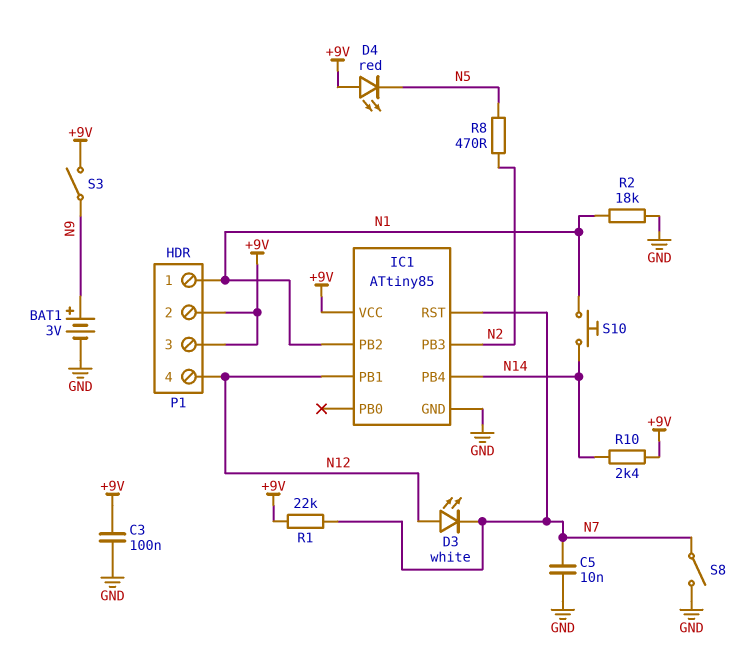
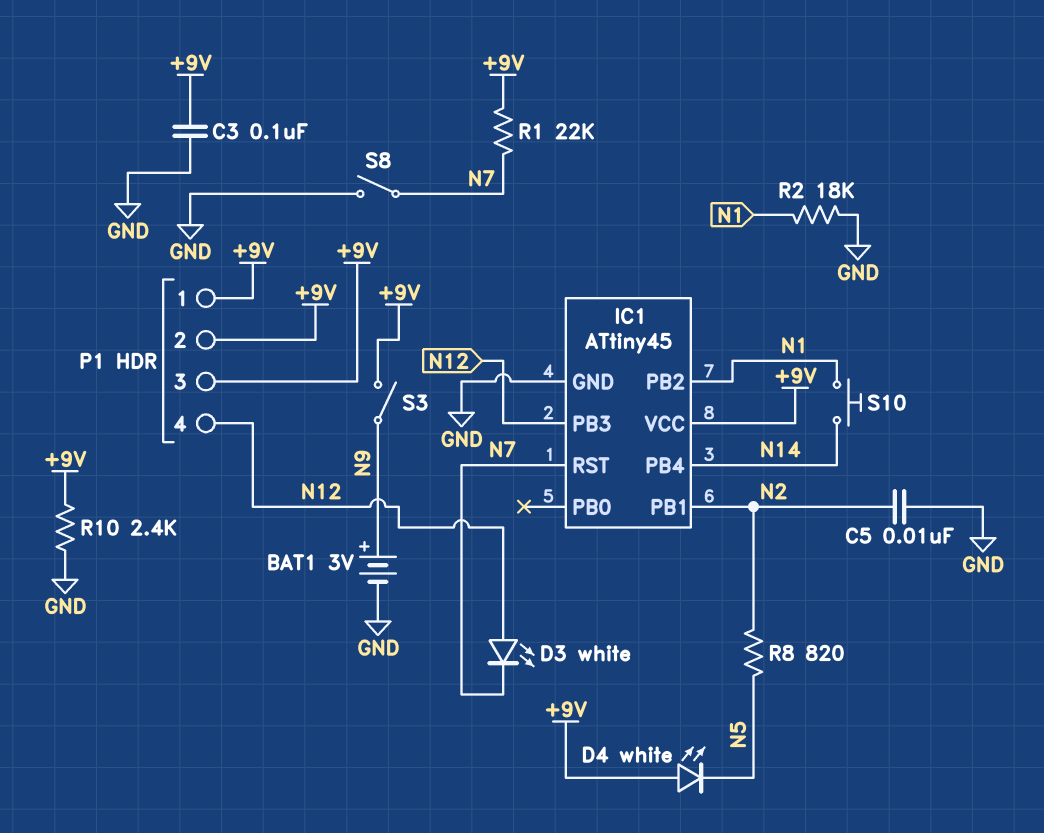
C5: 10nF (GND, N7) -> 10nF (GND, N2)
D4: LED red (A +9V, K N5) -> LED white (A +9V, K N5)
IC1: ATtiny85 -> ATtiny45
IC1 pin PB1: N12 -> N2
IC1 pin PB3: N2 -> N12
P1 pin 1: N1 -> +9V
R8: 470 (N2, N5) -> 820 (N2, N5)
R10: 2.4k (+9V, N14) -> 2.4k (+9V, GND)

